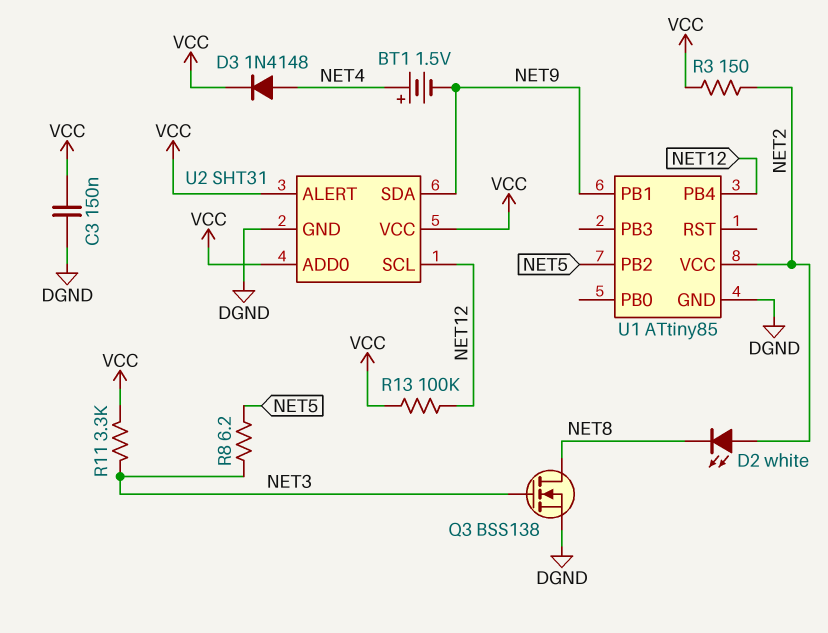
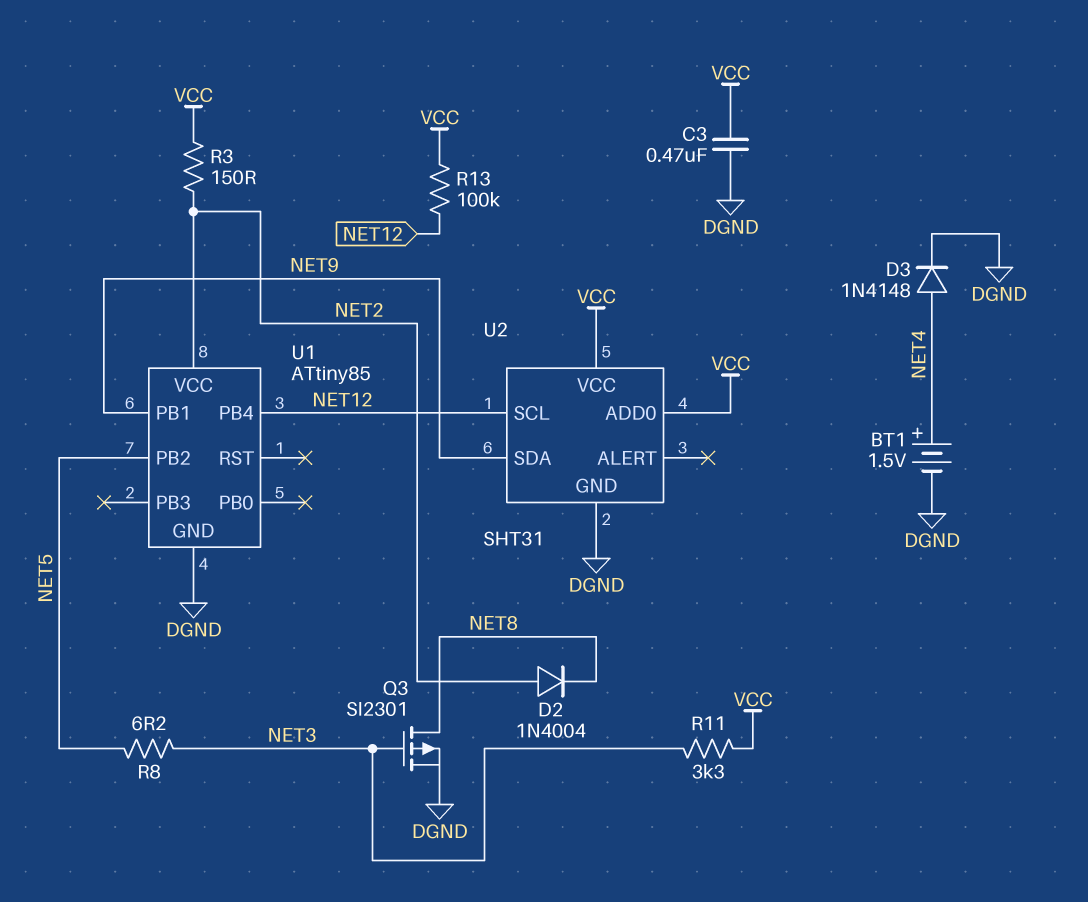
BT1: 1.5V (plus NET4, minus NET9) -> 1.5V (plus NET4, minus DGND)
C3: 150nF (DGND, VCC) -> 470nF (DGND, VCC)
D2: LED white (A NET2, K NET8) -> diode 1N4004 (A NET2, K NET8)
D3: diode 1N4148 (A NET4, K VCC) -> diode 1N4148 (A NET4, K DGND)
Q3: NMOS BSS138 (G NET3, D NET8, S DGND) -> PMOS SI2301 (G NET3, D NET8, S DGND)
U2 pin ALERT: VCC -> none

